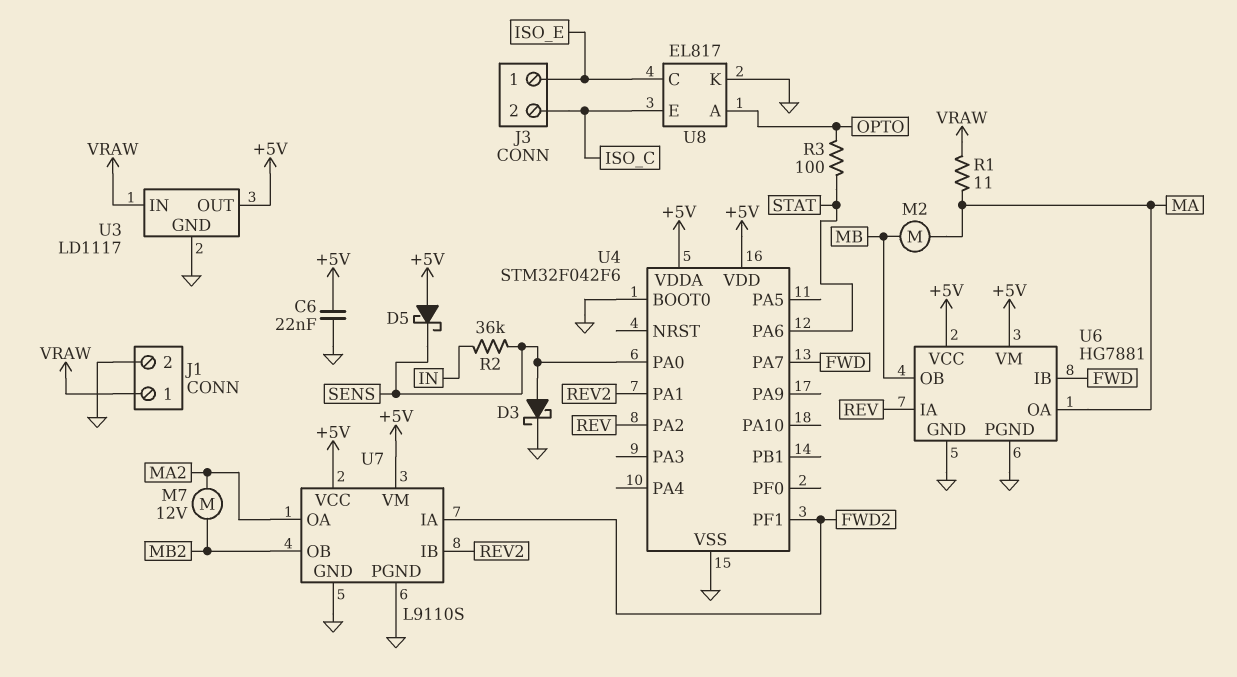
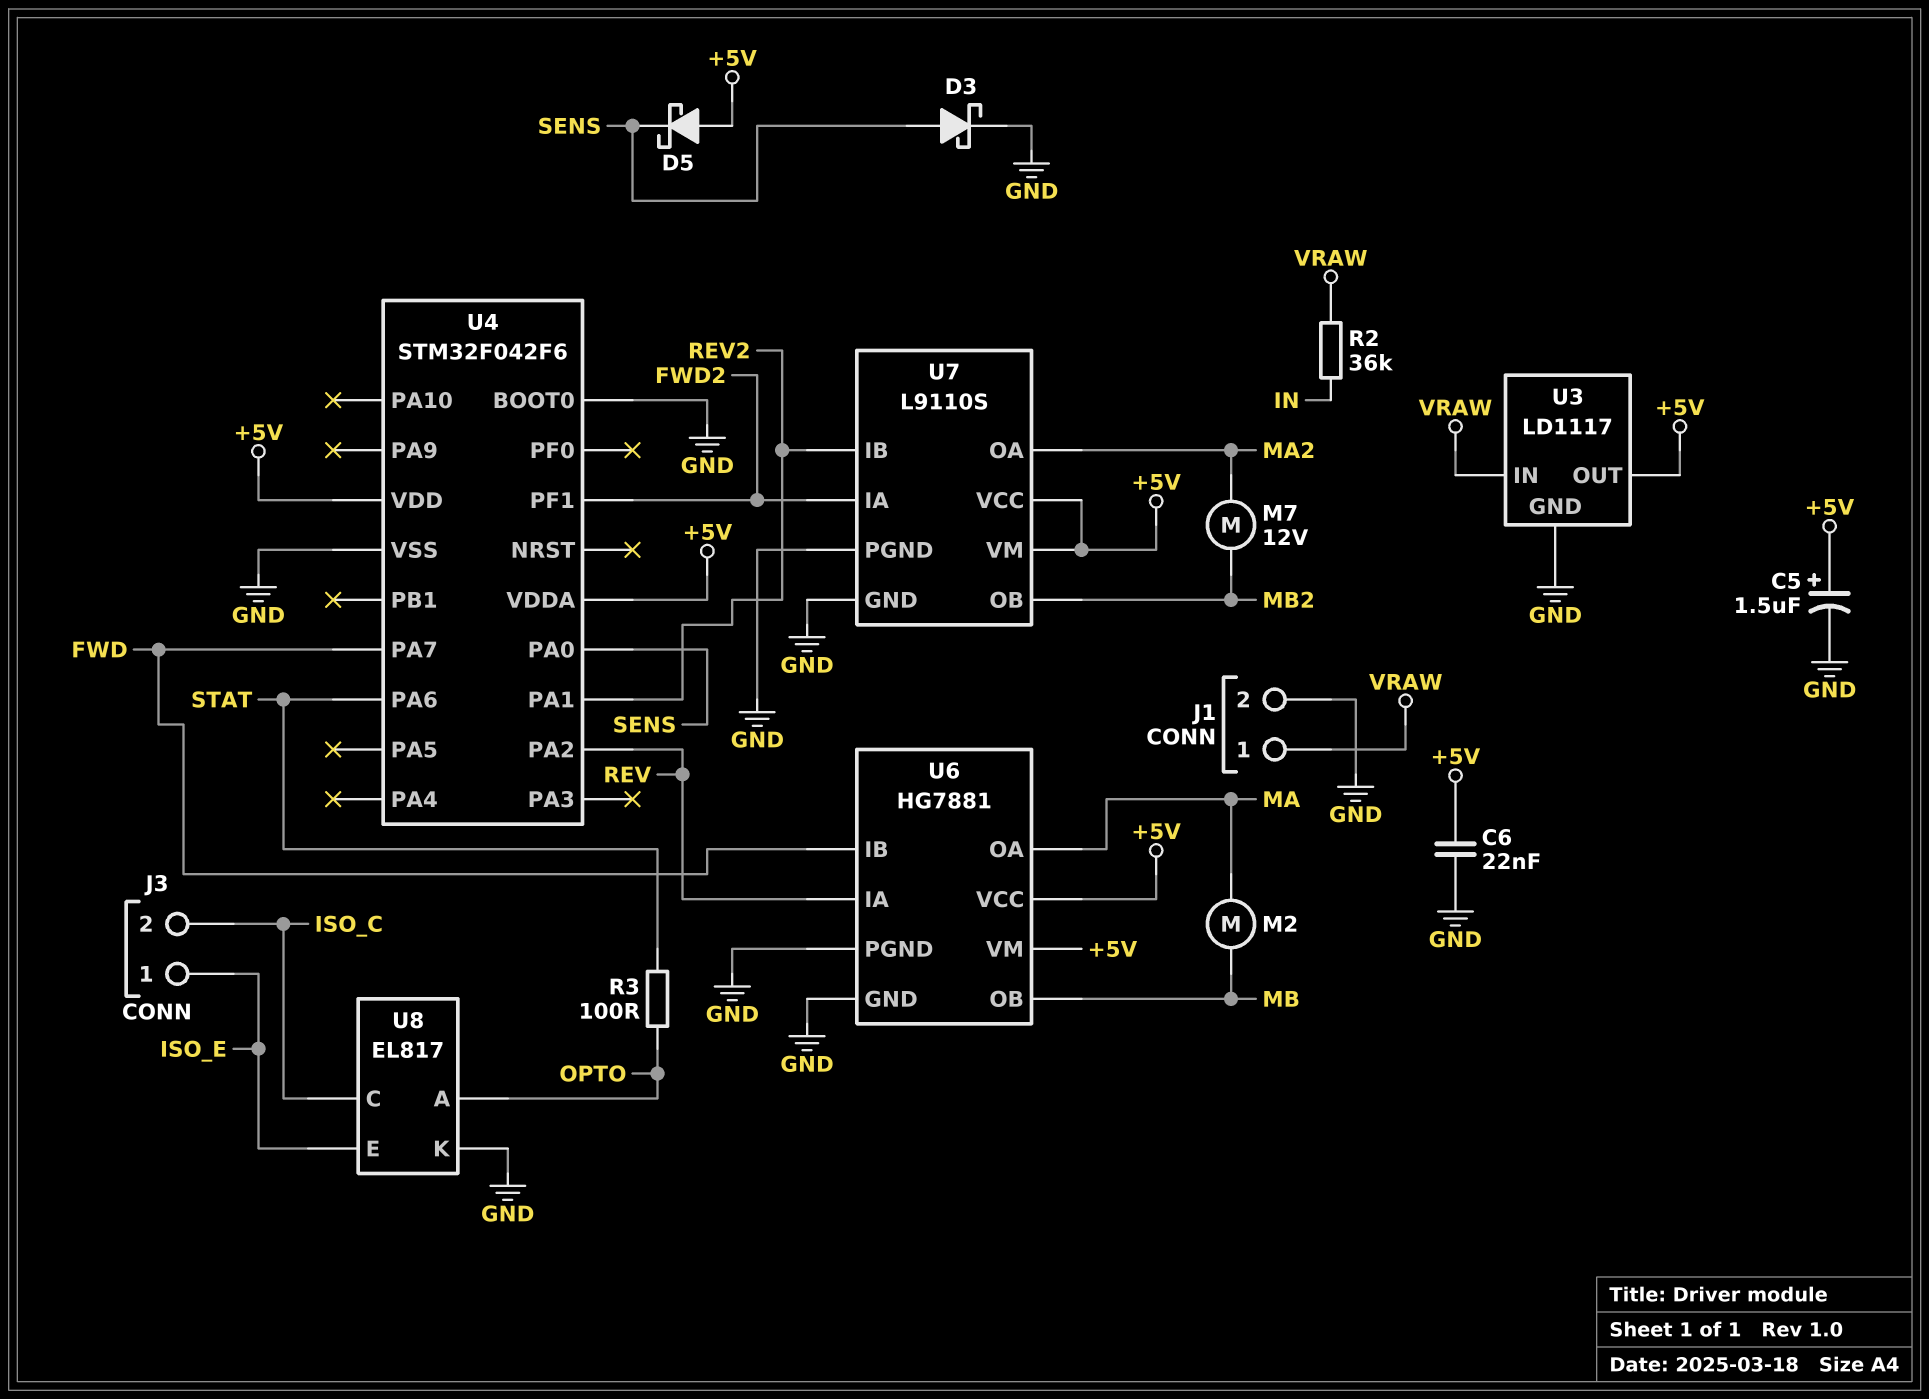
C5: none -> 1.5uF (plus +5V, minus GND)
R1: 11 (MA, VRAW) -> none
R2: 36k (IN, SENS) -> 36k (IN, VRAW)
U8 pin C: ISO_E -> ISO_C
U8 pin E: ISO_C -> ISO_E

